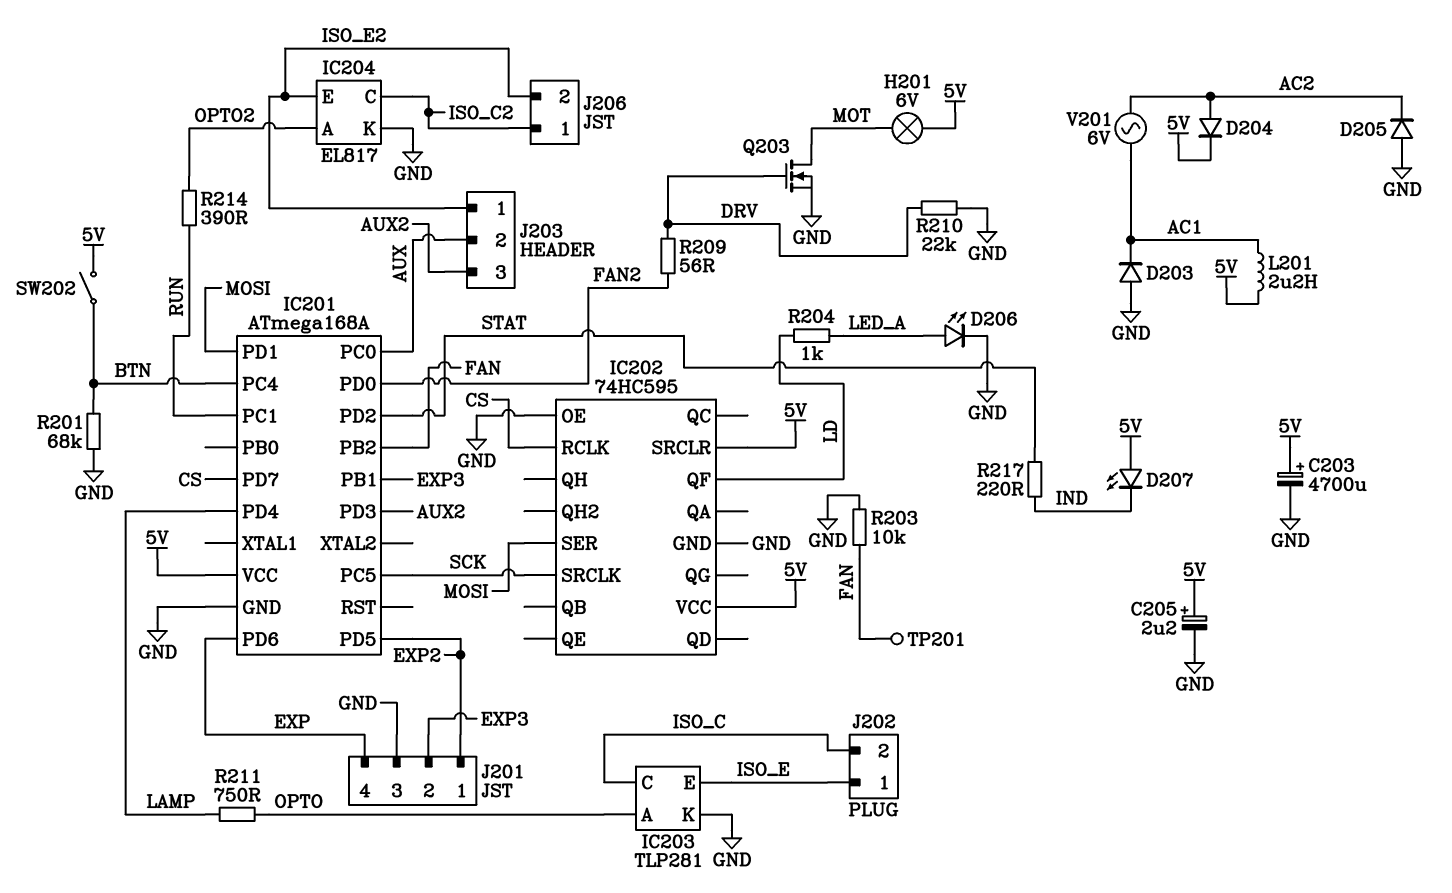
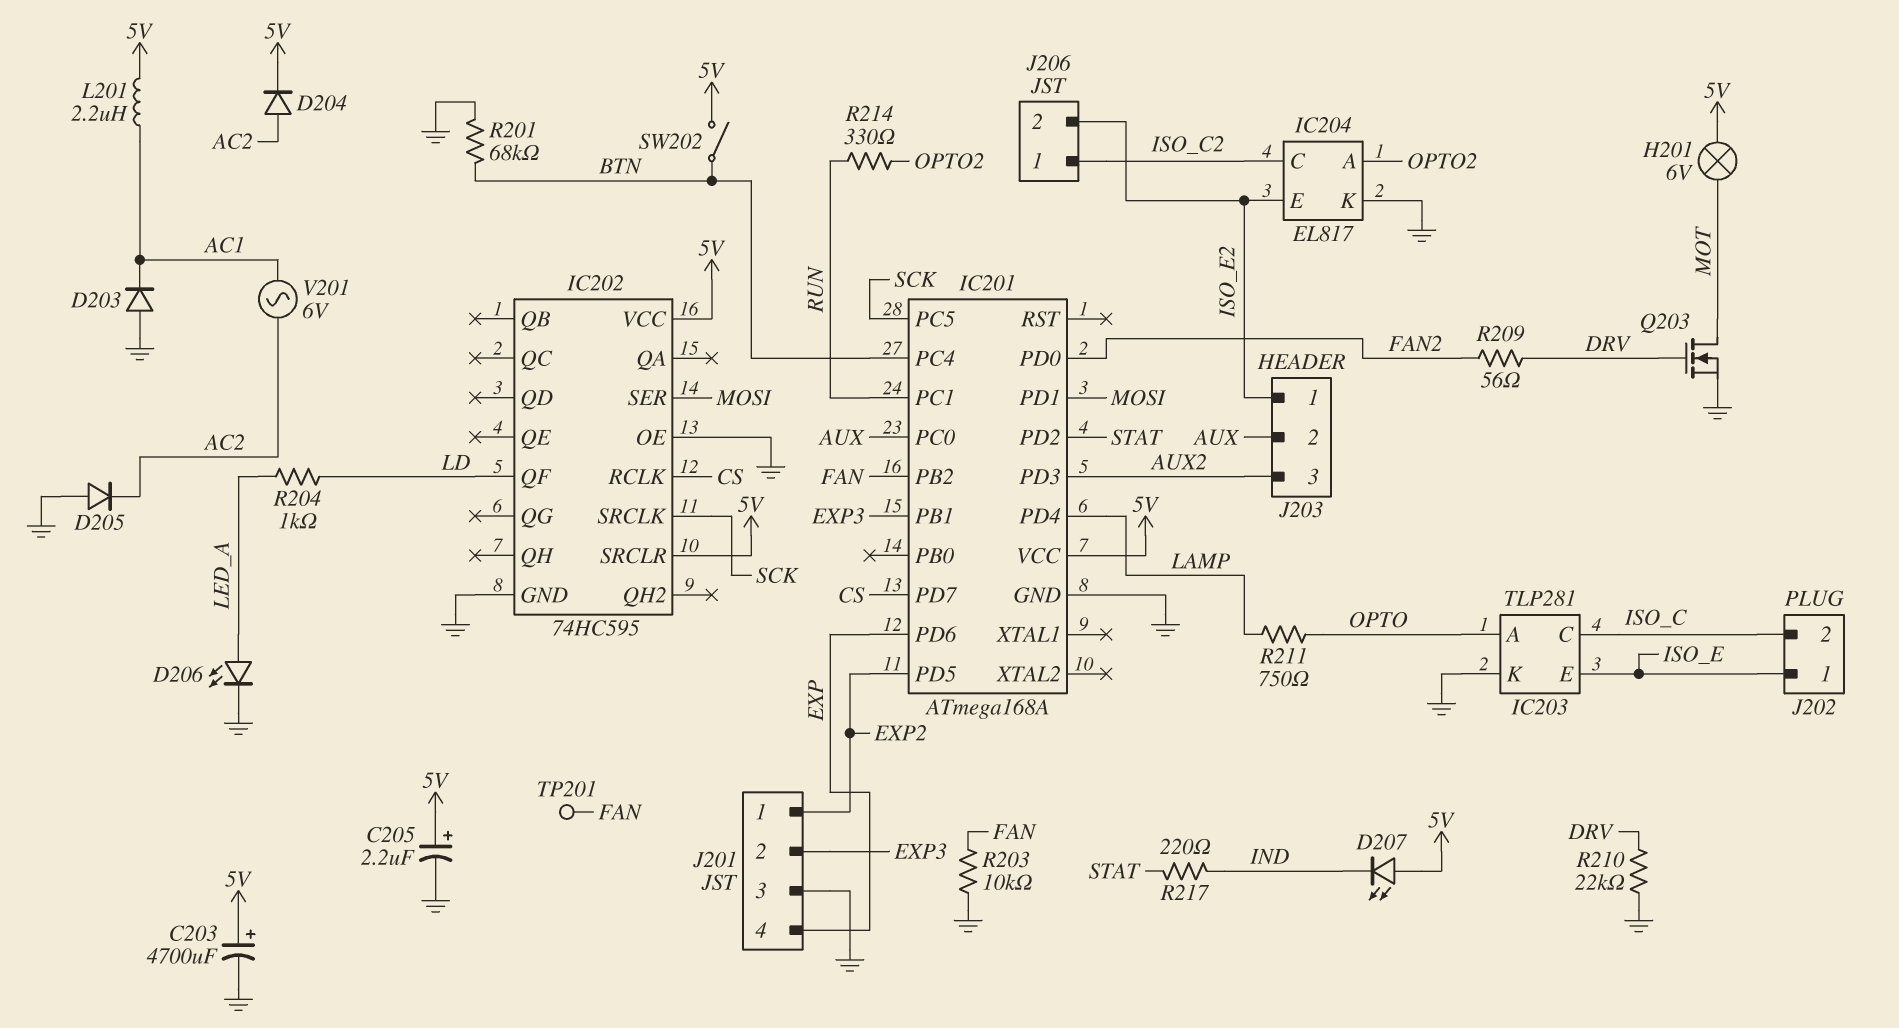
R214: 390 (OPTO2, RUN) -> 330 (OPTO2, RUN)

